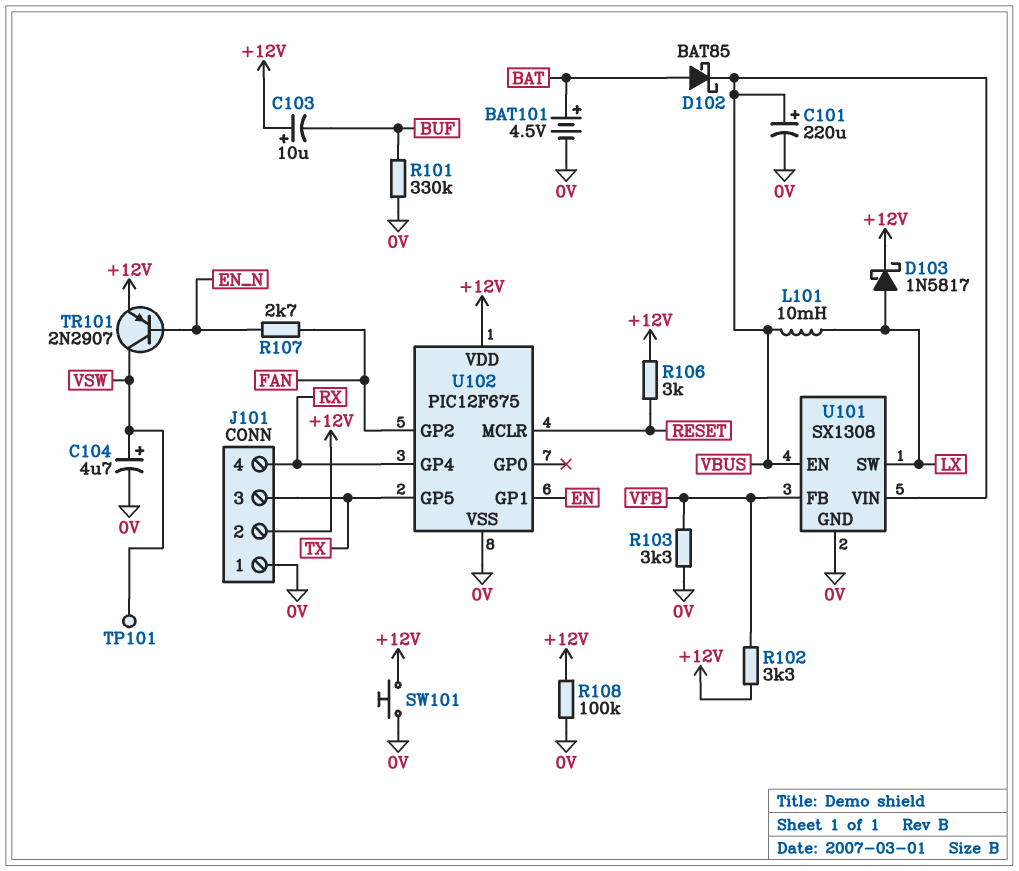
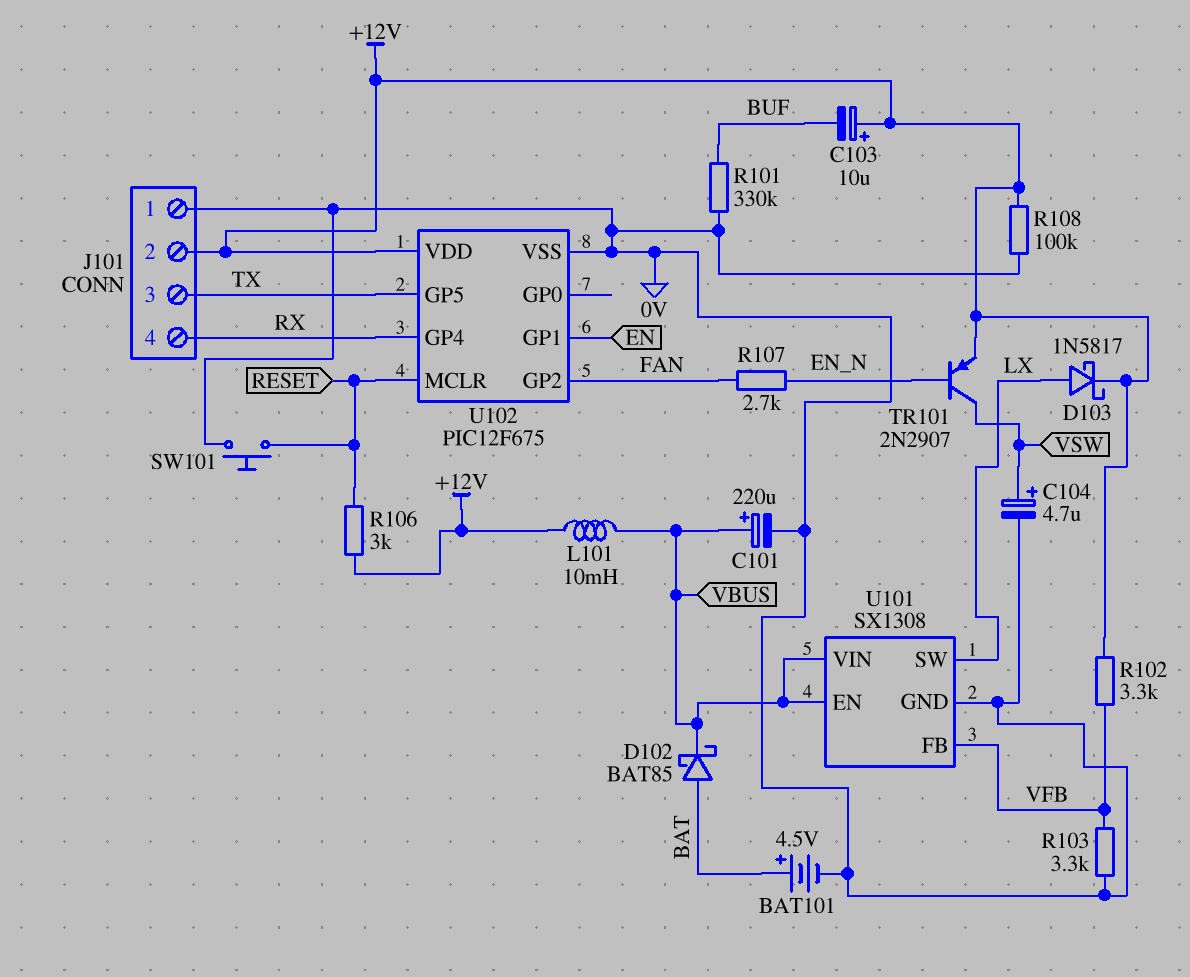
L101: 10mH (LX, VBUS) -> 10mH (+12V, VBUS)
SW101: button (+12V, 0V) -> button (0V, RESET)
TP101: test point (VSW) -> none

